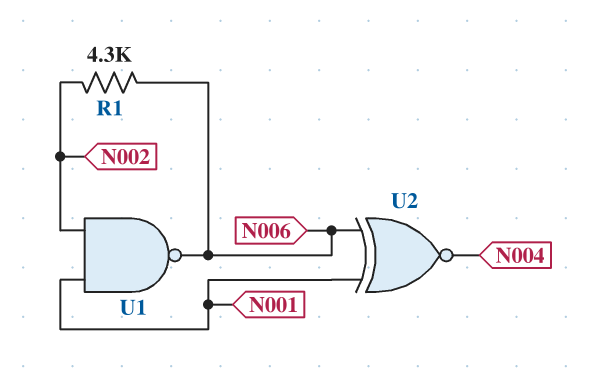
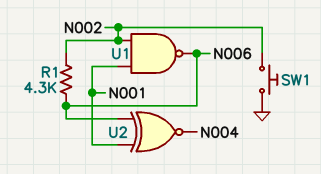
SW1: none -> button (GND, N002)

